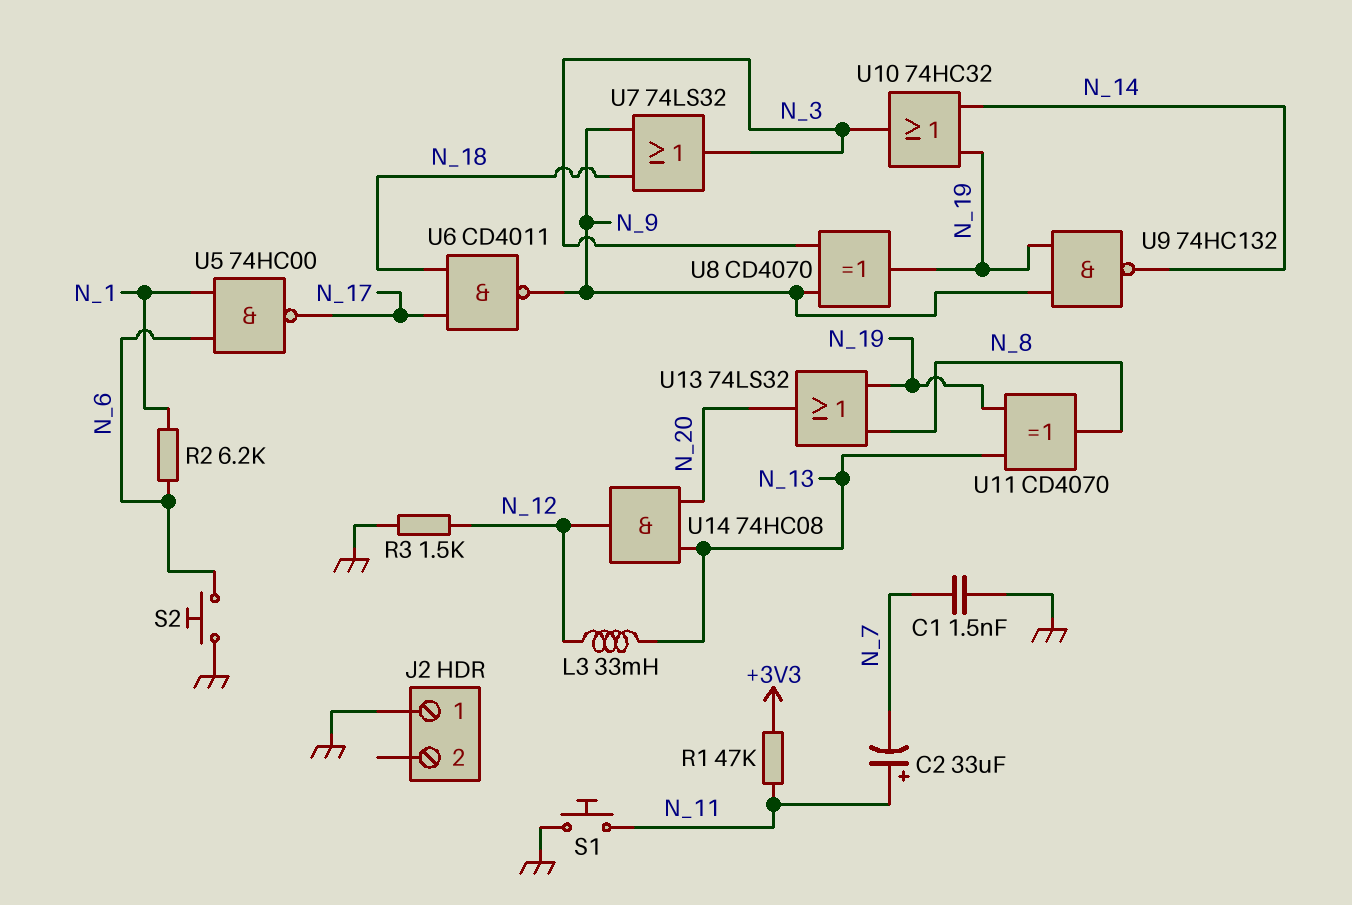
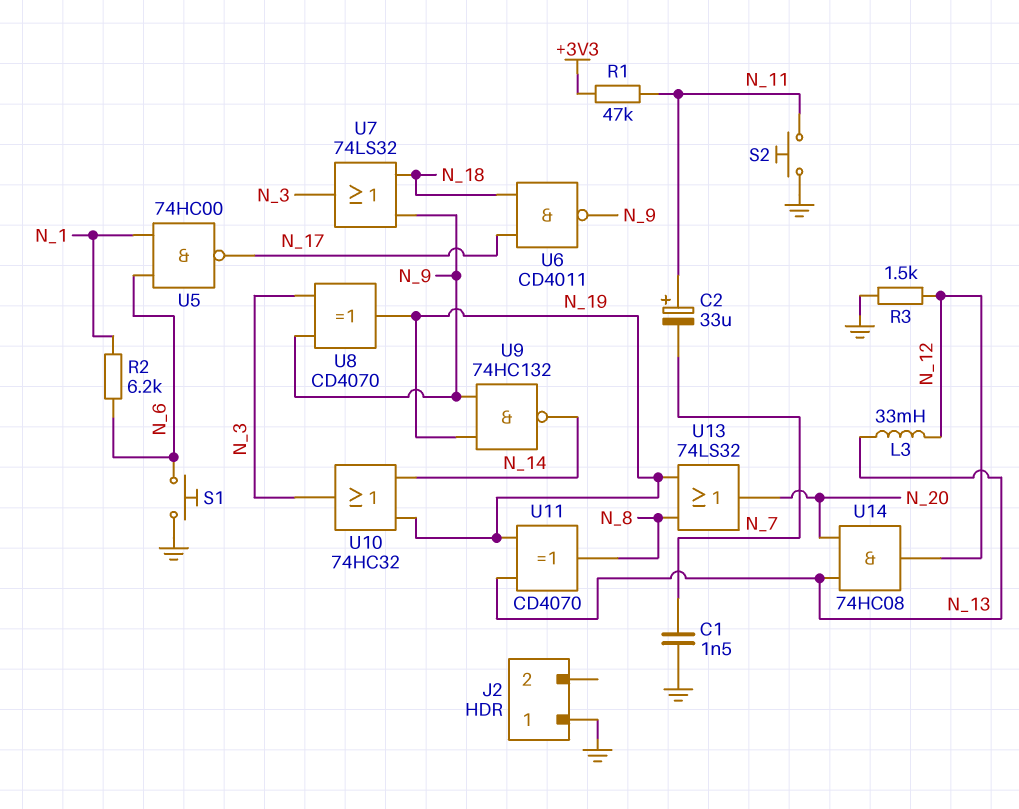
S1: button (GND, N_11) -> button (GND, N_6)
S2: button (GND, N_6) -> button (GND, N_11)

